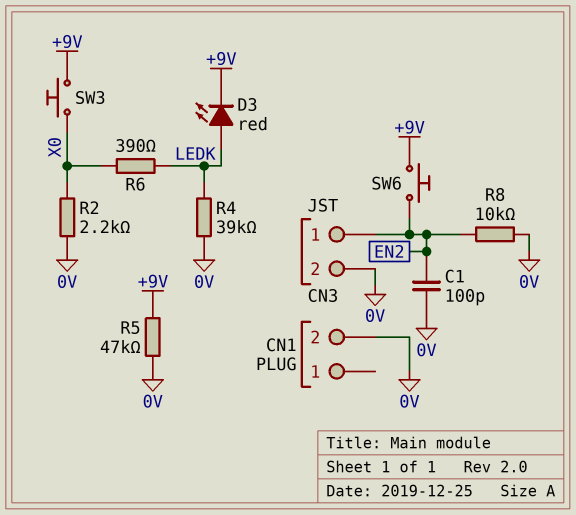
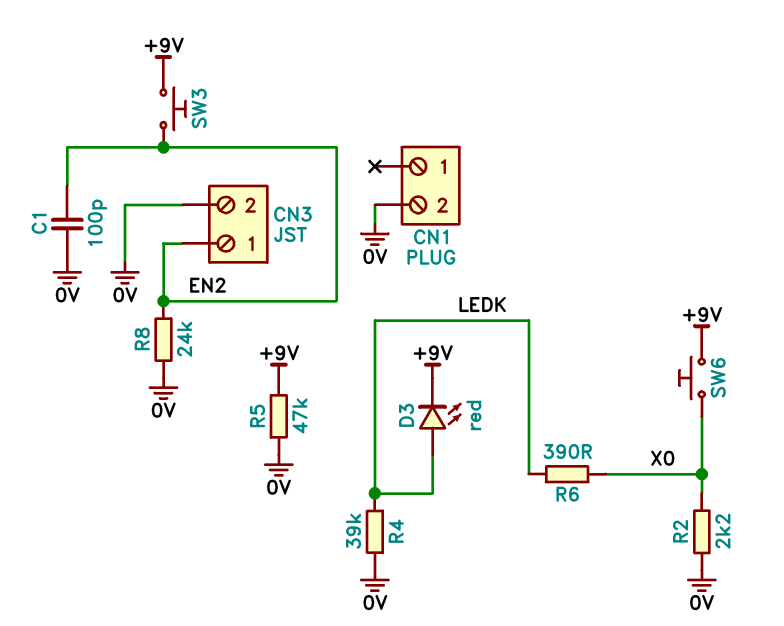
R8: 10k (0V, EN2) -> 24k (0V, EN2)
SW3: button (+9V, X0) -> button (+9V, EN2)
SW6: button (+9V, EN2) -> button (+9V, X0)

